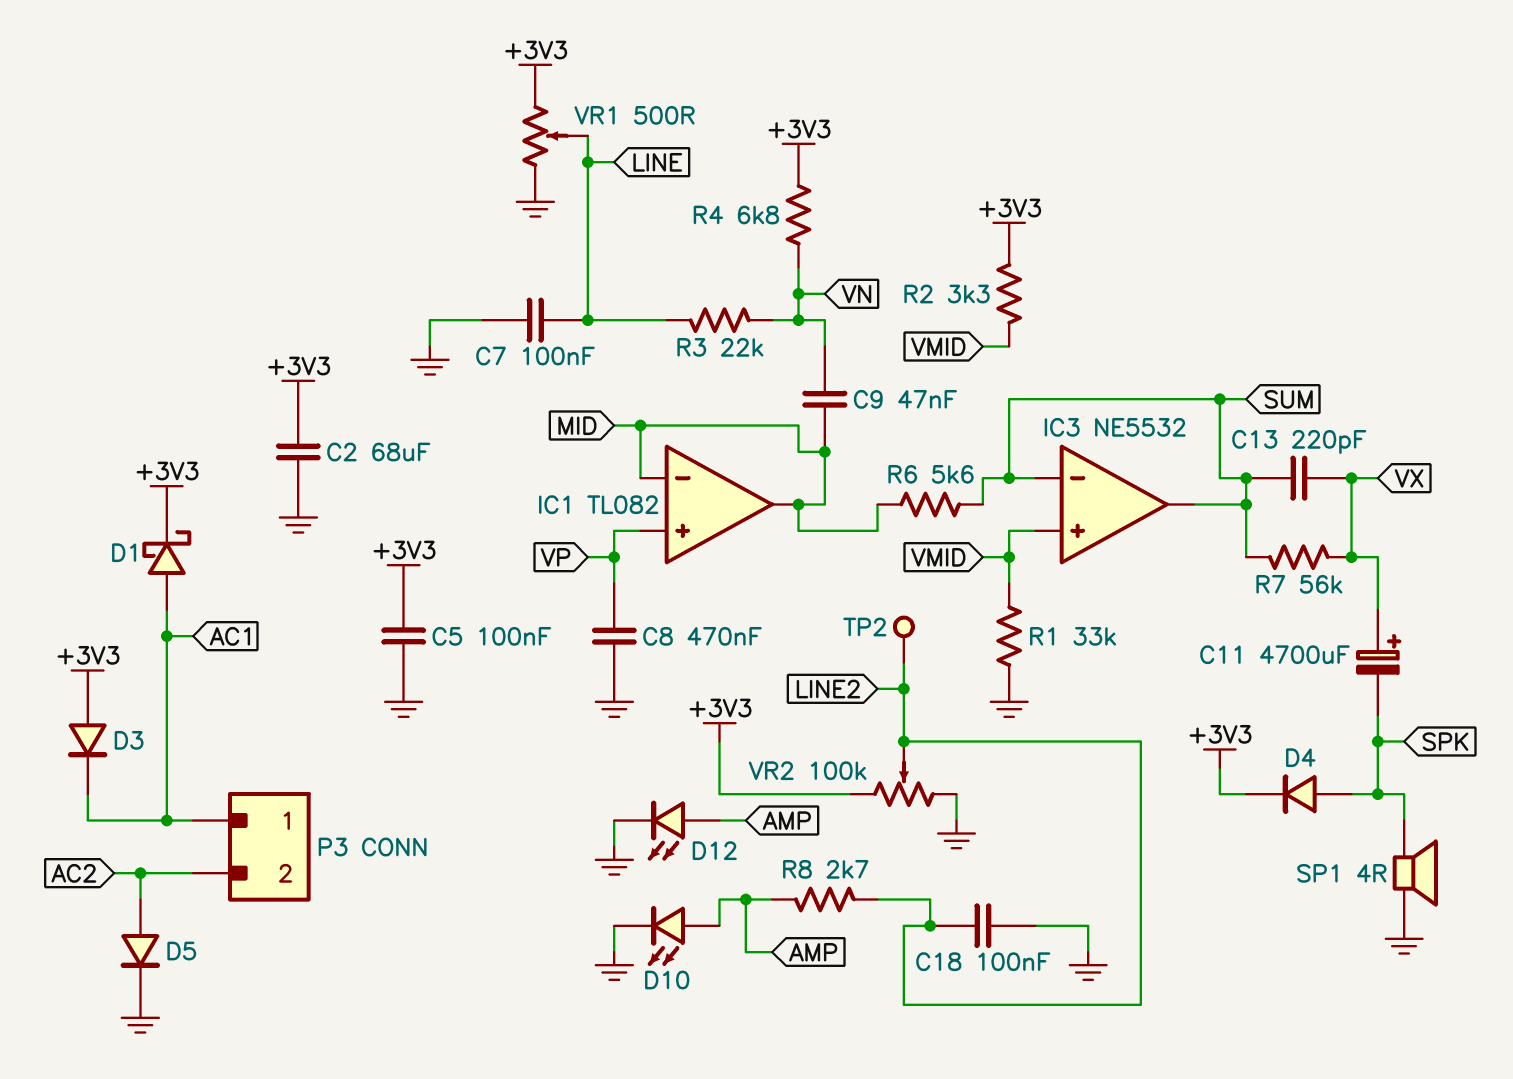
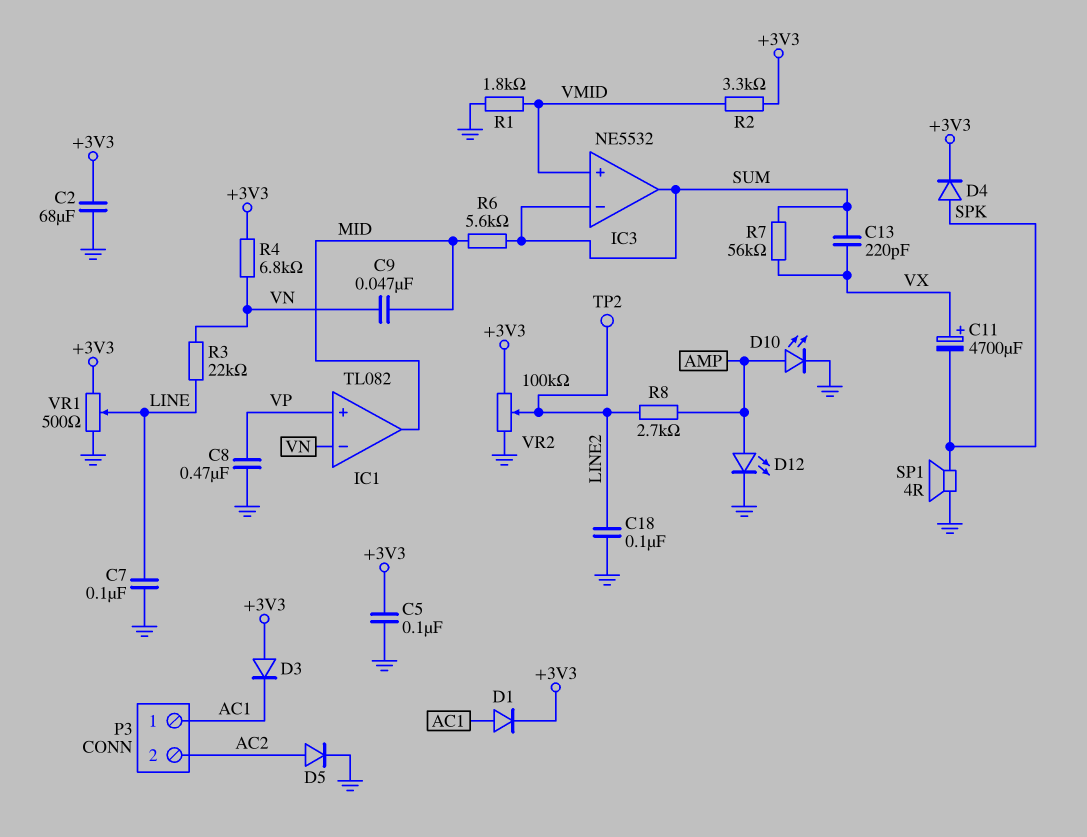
D1: schottky (A AC1, K +3V3) -> diode (A AC1, K +3V3)
IC1 pin in-: MID -> VN
R1: 33k (GND, VMID) -> 1.8k (GND, VMID)

